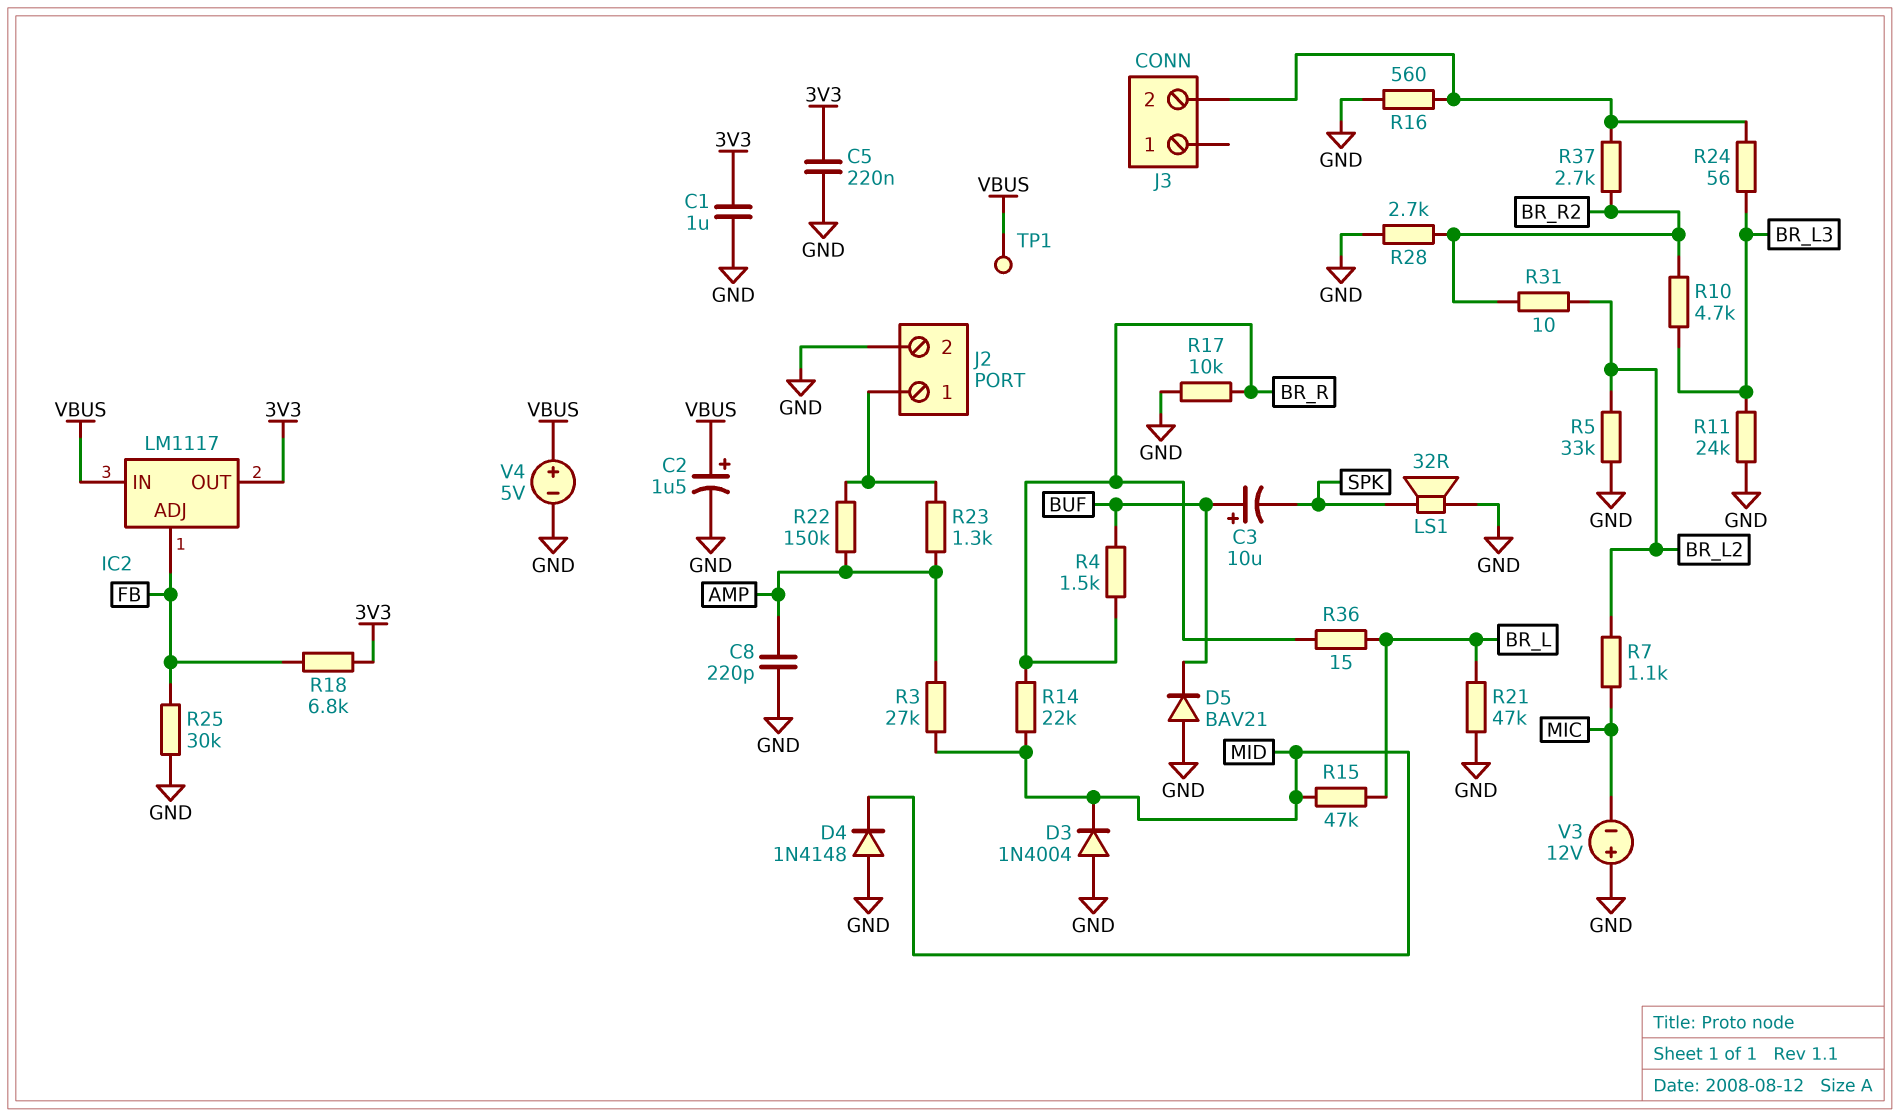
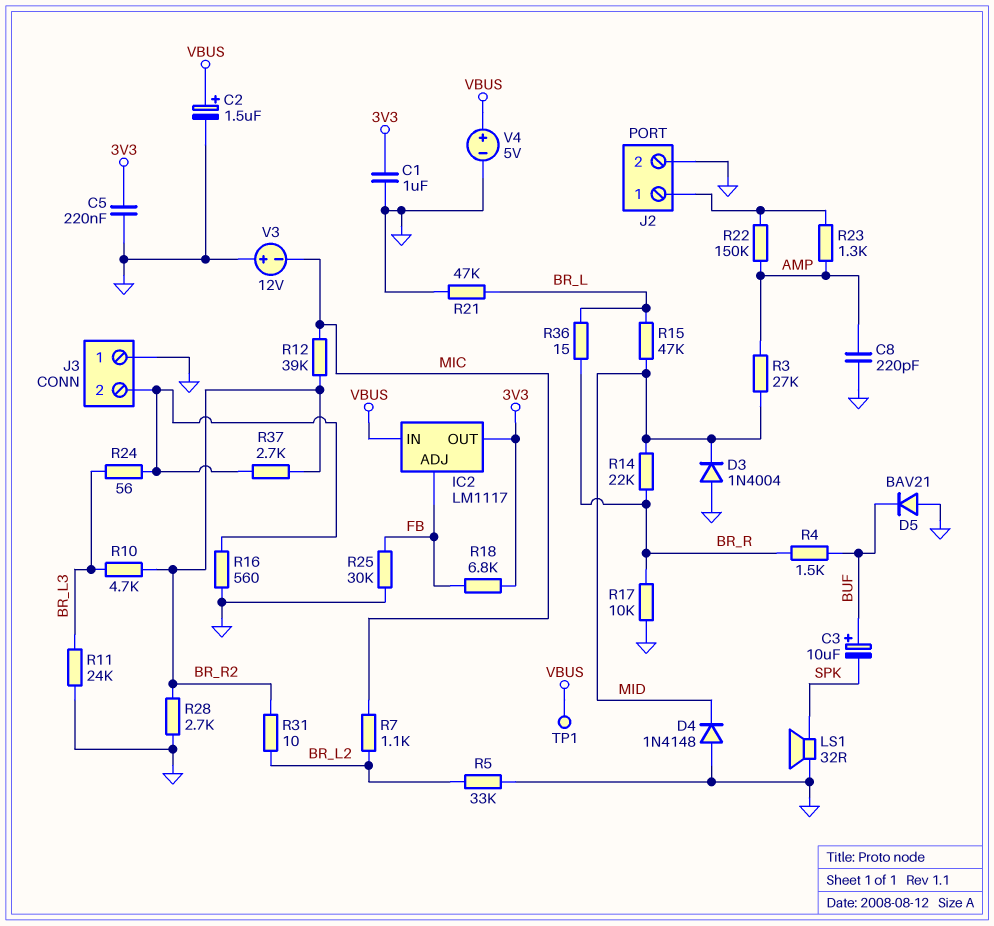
J3 pin 1: none -> GND
R12: none -> 39k (BR_R2, MIC)

